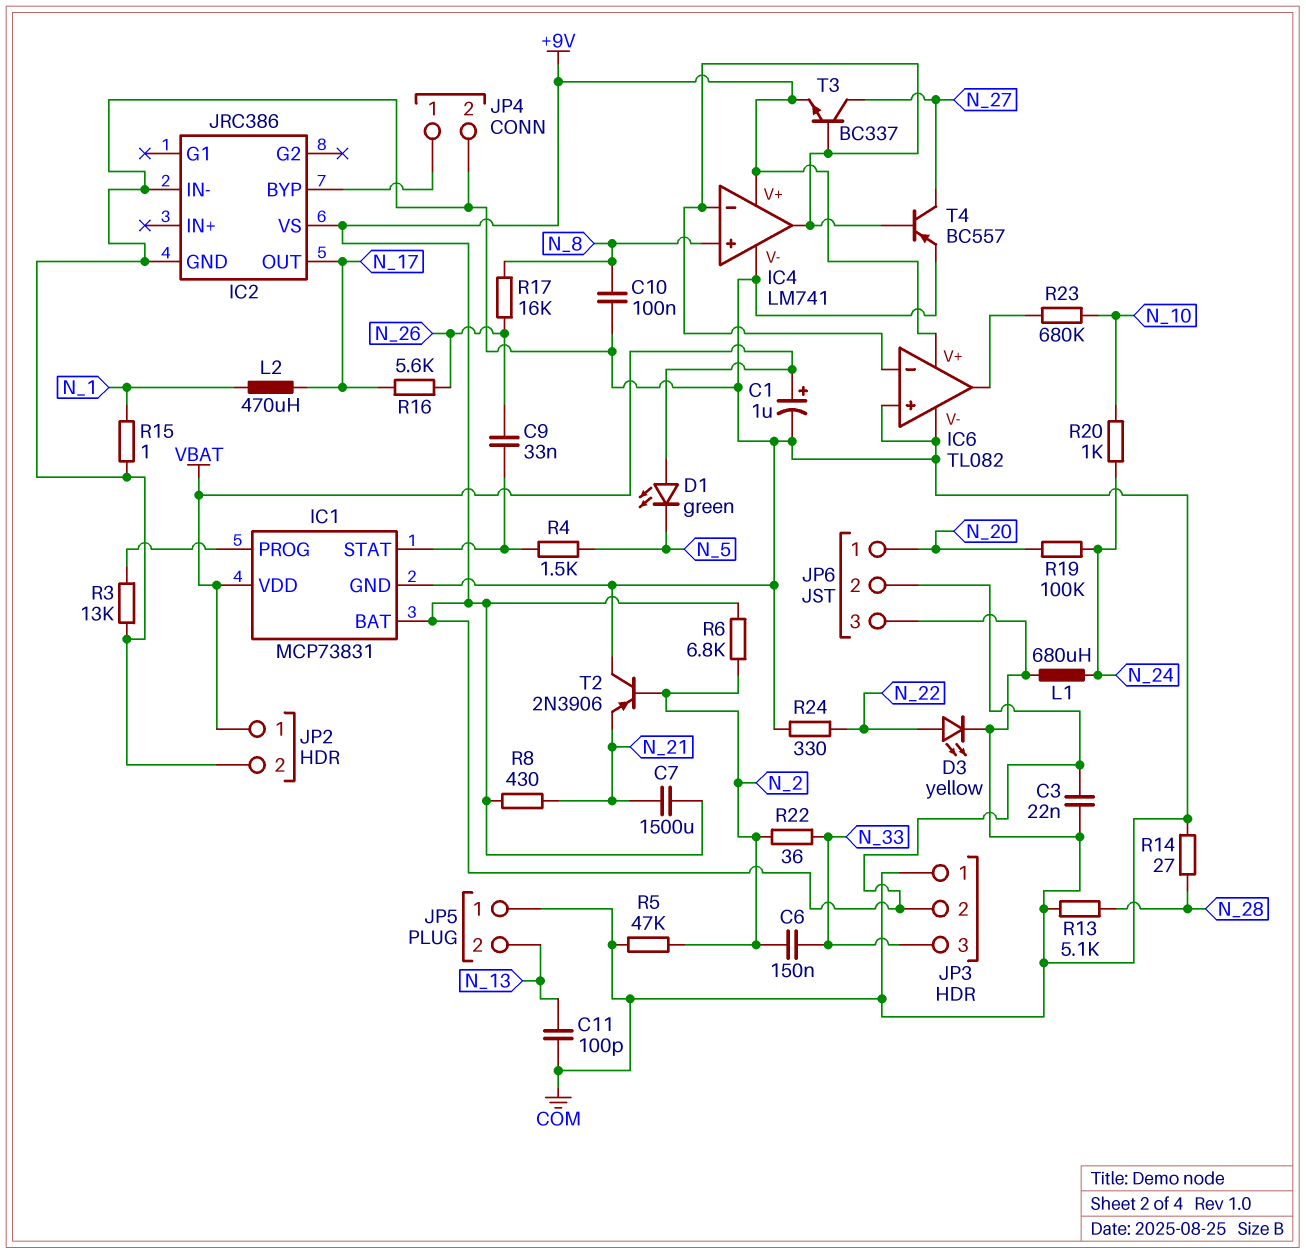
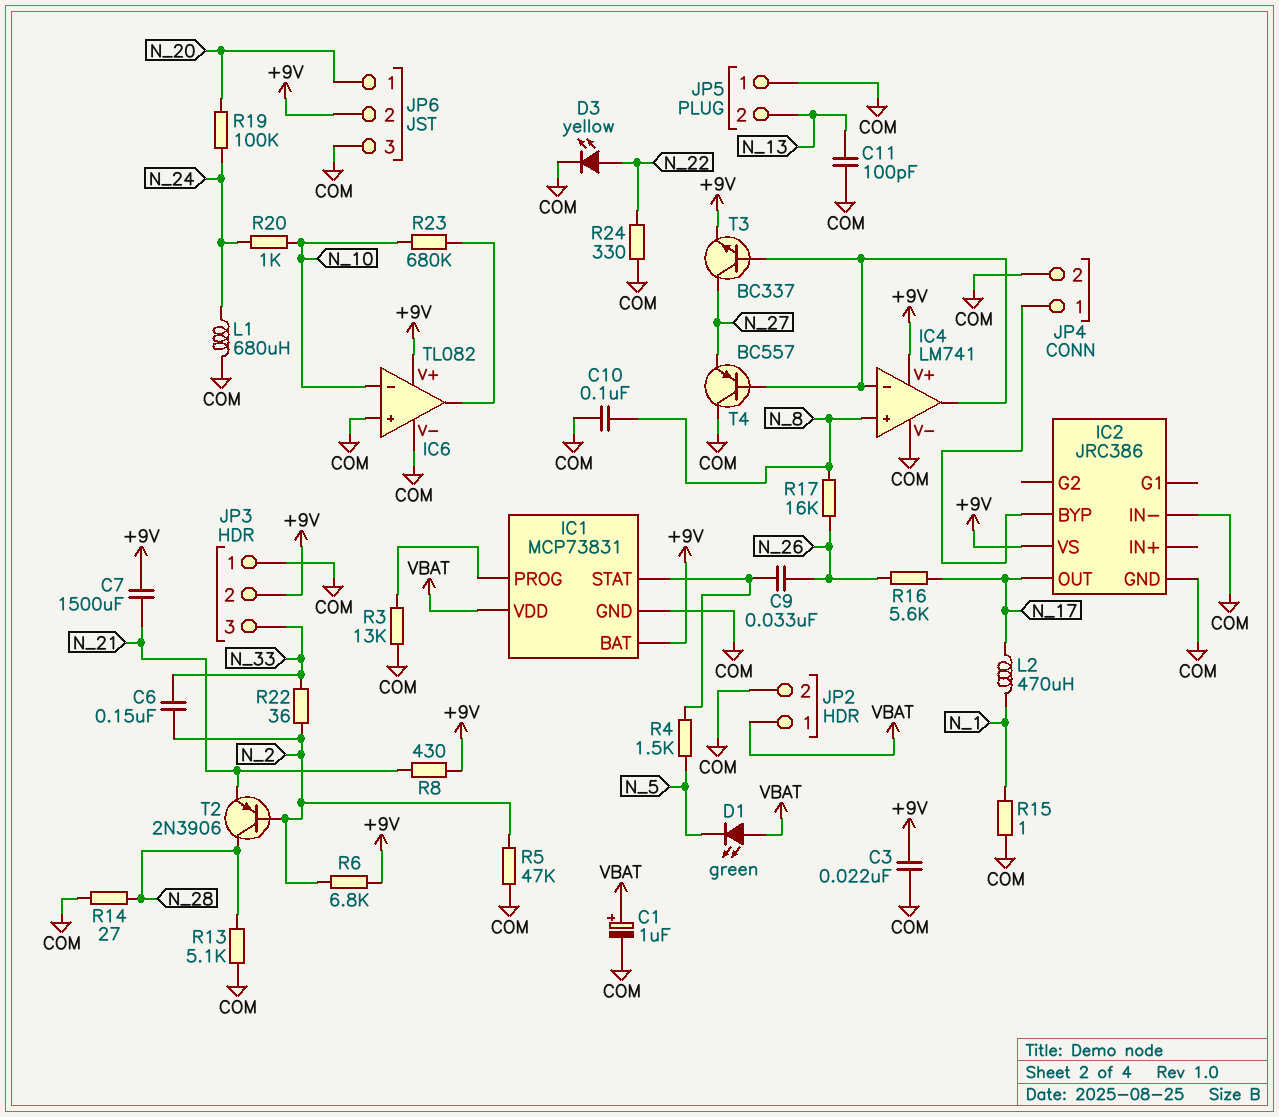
IC6 pin in-: IC4/in- -> N_10
T2: PNP 2N3906 (B N_2, C COM, E N_21) -> PNP 2N3906 (B N_2, C N_28, E N_21)
T4: PNP BC557 (B IC4/in-, C N_27, E COM) -> PNP BC557 (B IC4/in-, C COM, E N_27)

